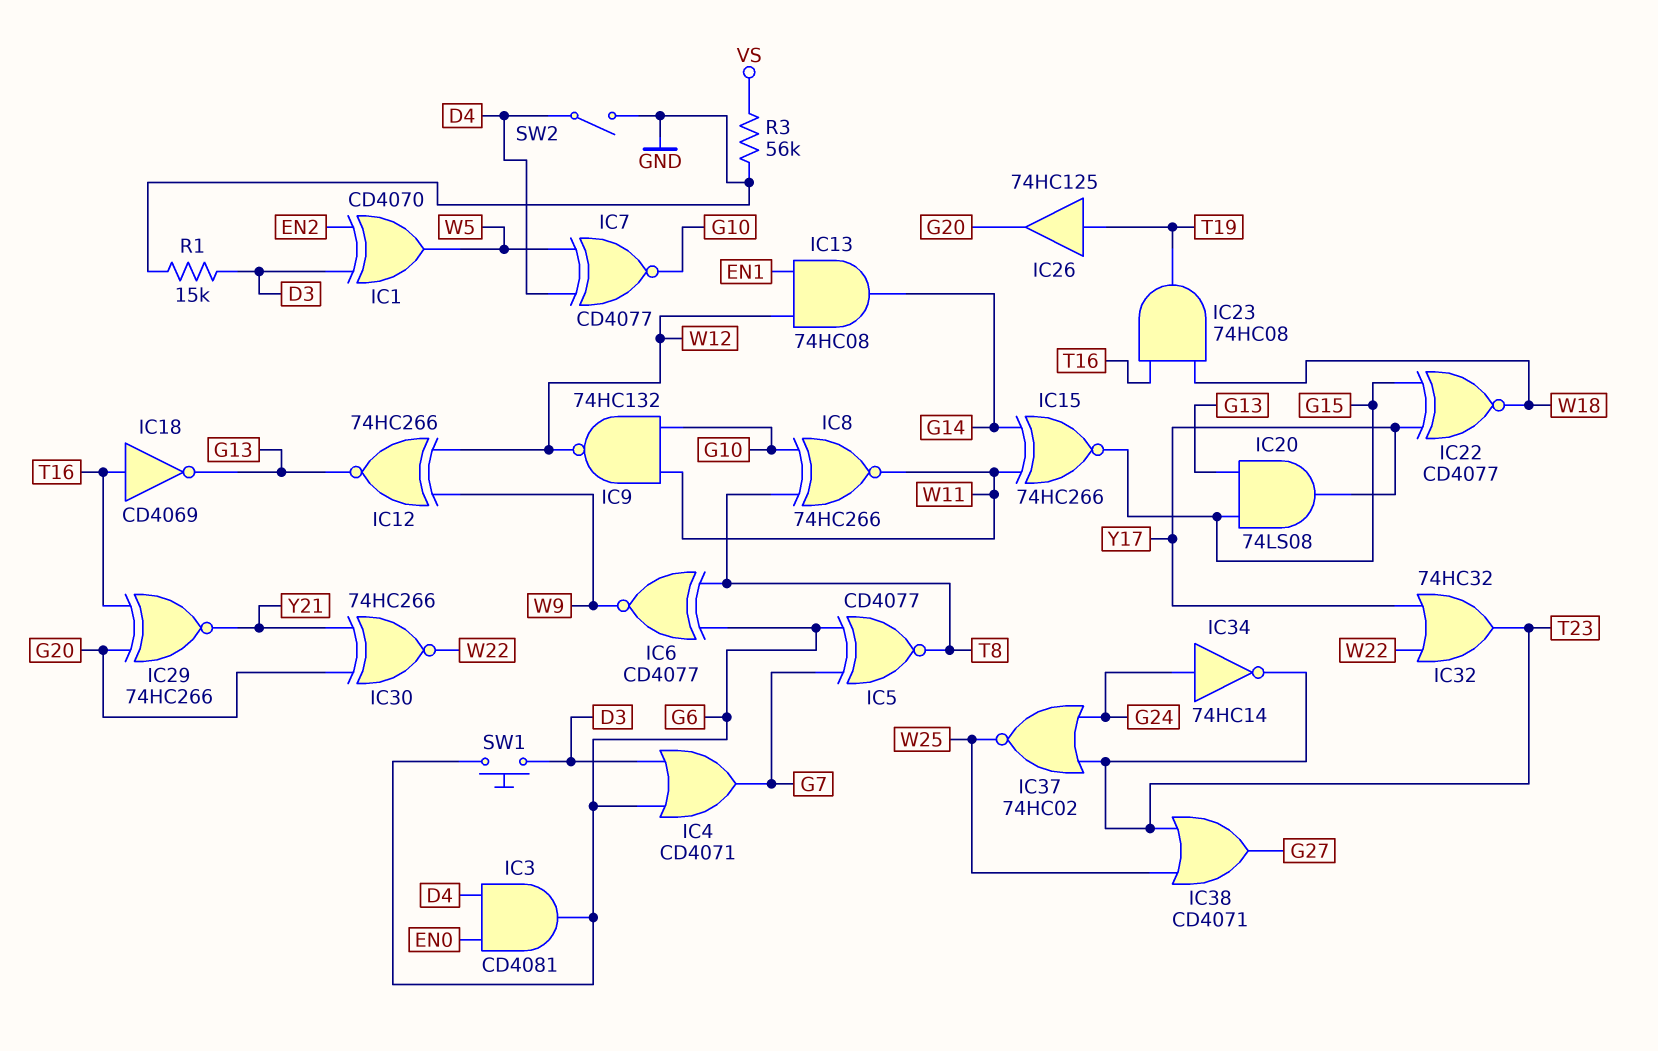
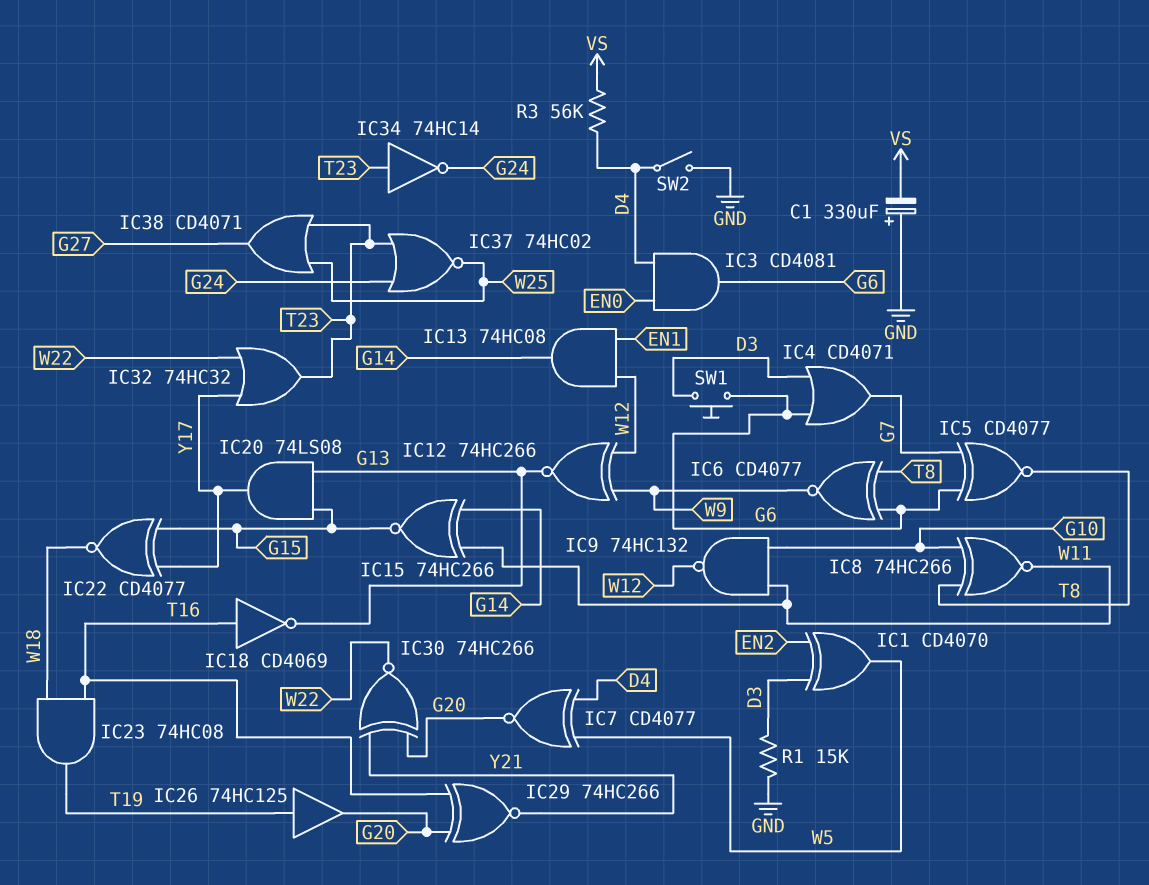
C1: none -> 330uF (plus GND, minus VS)
IC7: XNOR CD4077 (in D4, in W5, out G10) -> XNOR CD4077 (in D4, in W5, out G20)
IC34: NOT 74HC14 (in G24, out T23) -> NOT 74HC14 (in T23, out G24)
R3: 56k (GND, VS) -> 56k (D4, VS)

